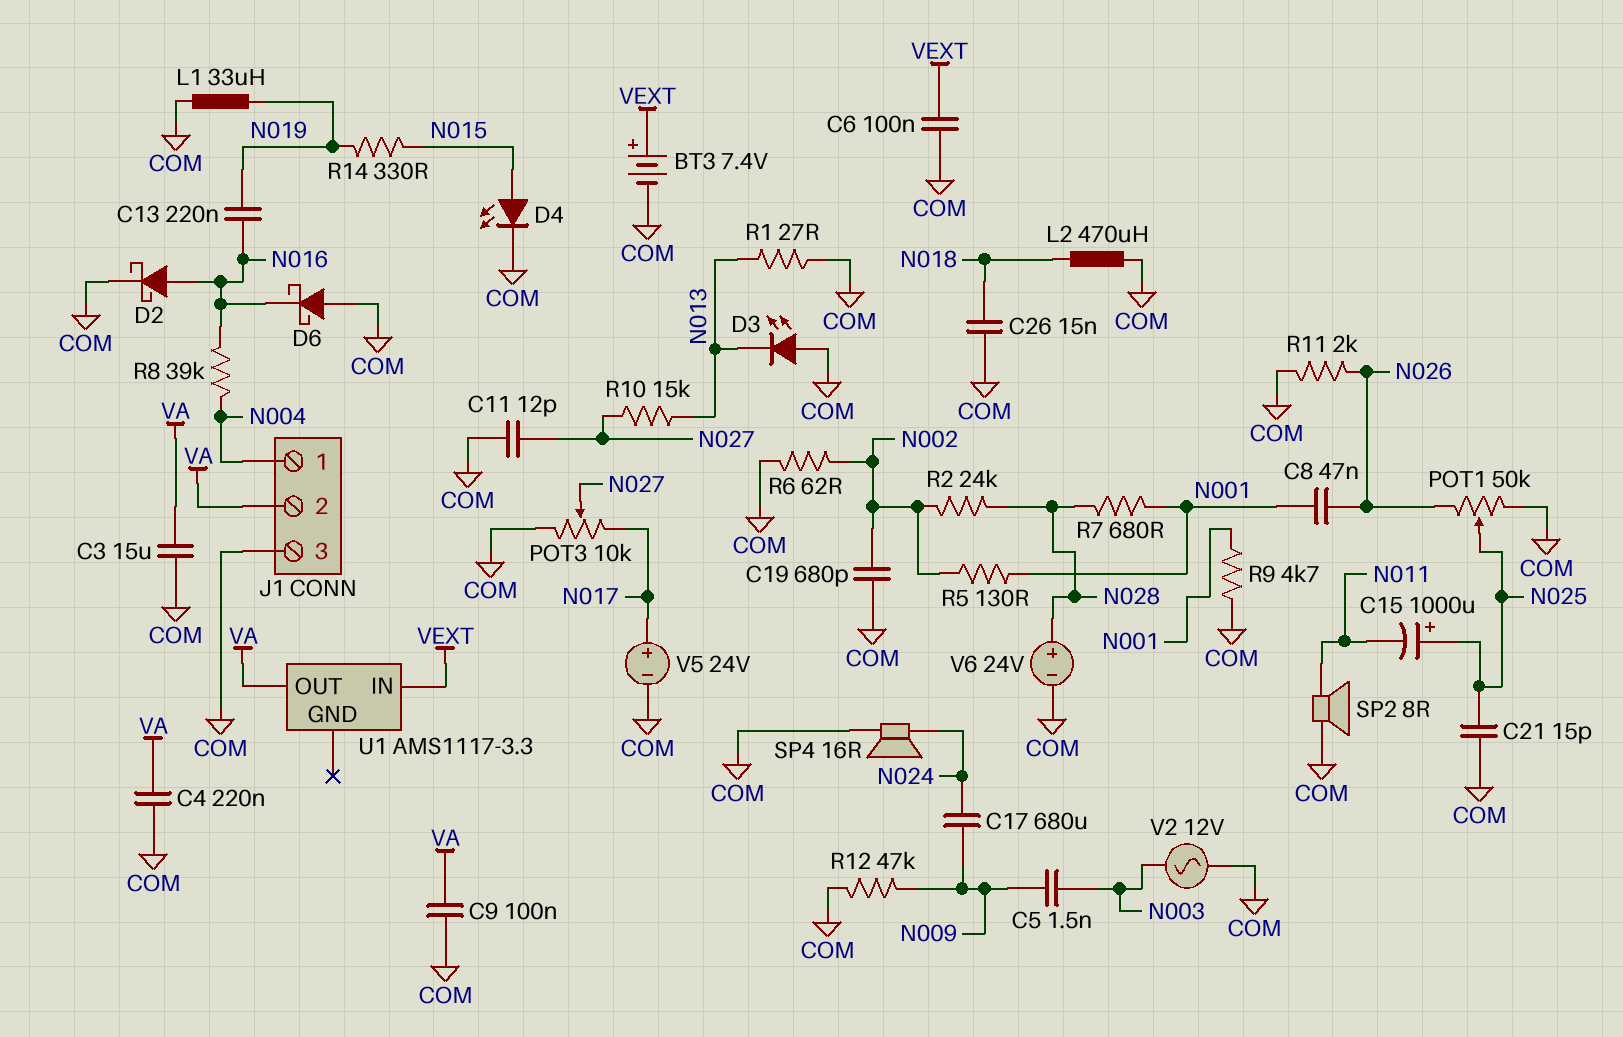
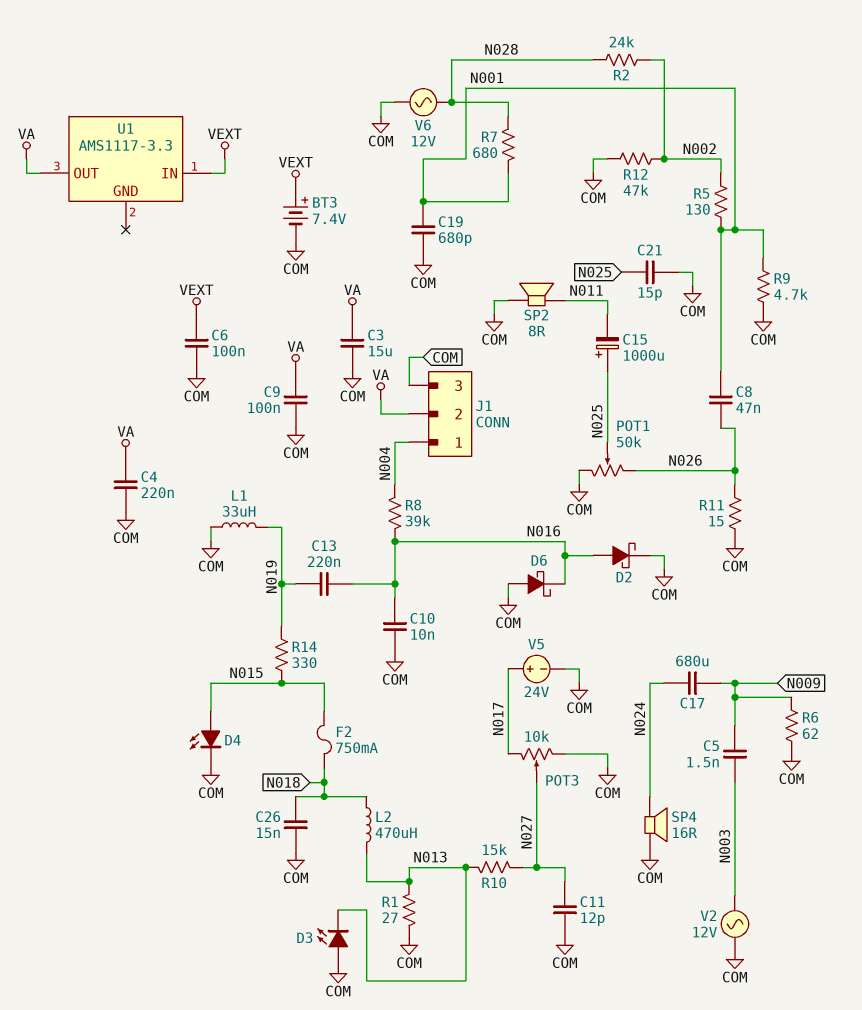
C10: none -> 10nF (COM, N016)
C19: 680pF (COM, N002) -> 680pF (COM, N001)
F2: none -> 750mA (N015, N018)
L2: 470uH (COM, N018) -> 470uH (N013, N018)
R6: 62 (COM, N002) -> 62 (COM, N009)
R11: 2k (COM, N026) -> 15 (COM, N026)
R12: 47k (COM, N009) -> 47k (COM, N002)
V6: 24V (plus N028, minus COM) -> AC 12V (COM, N028)

